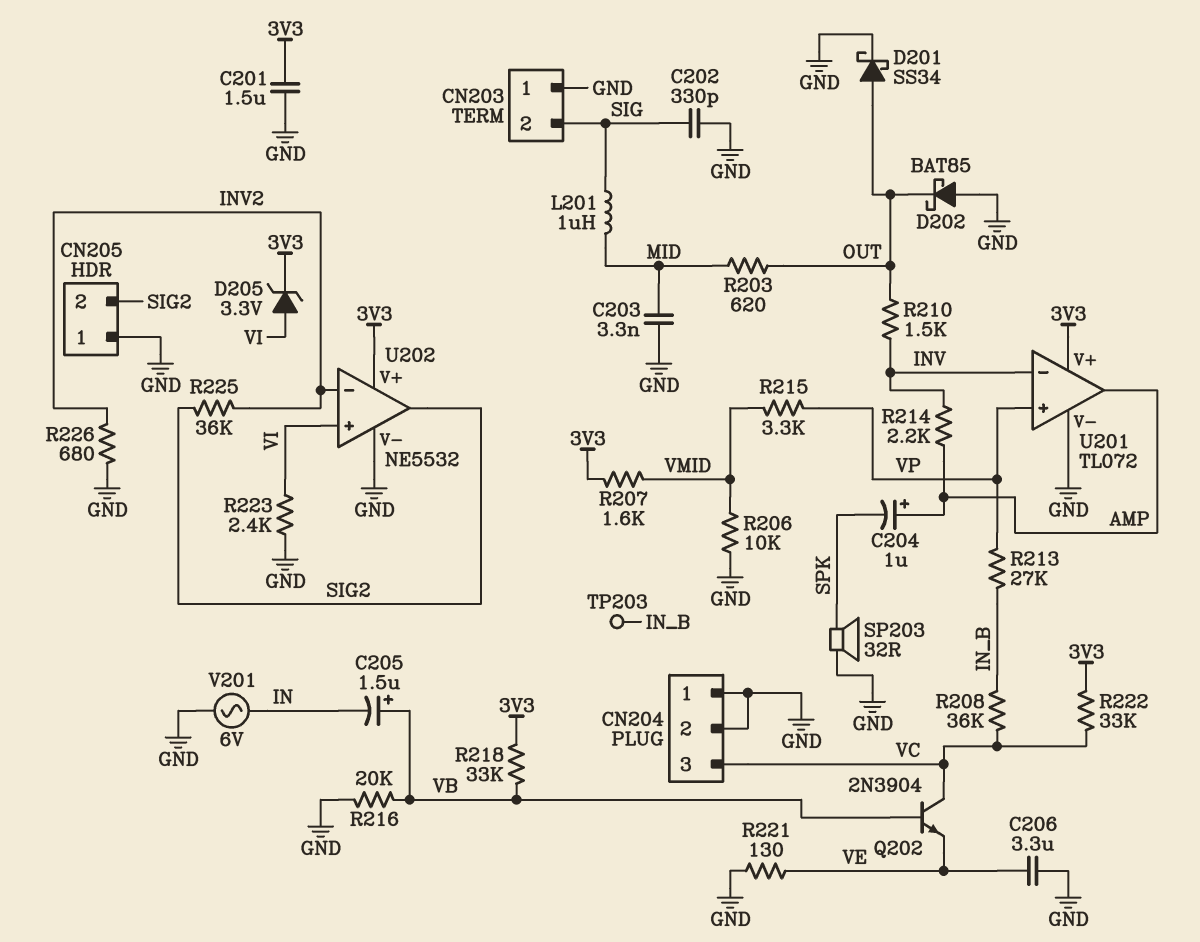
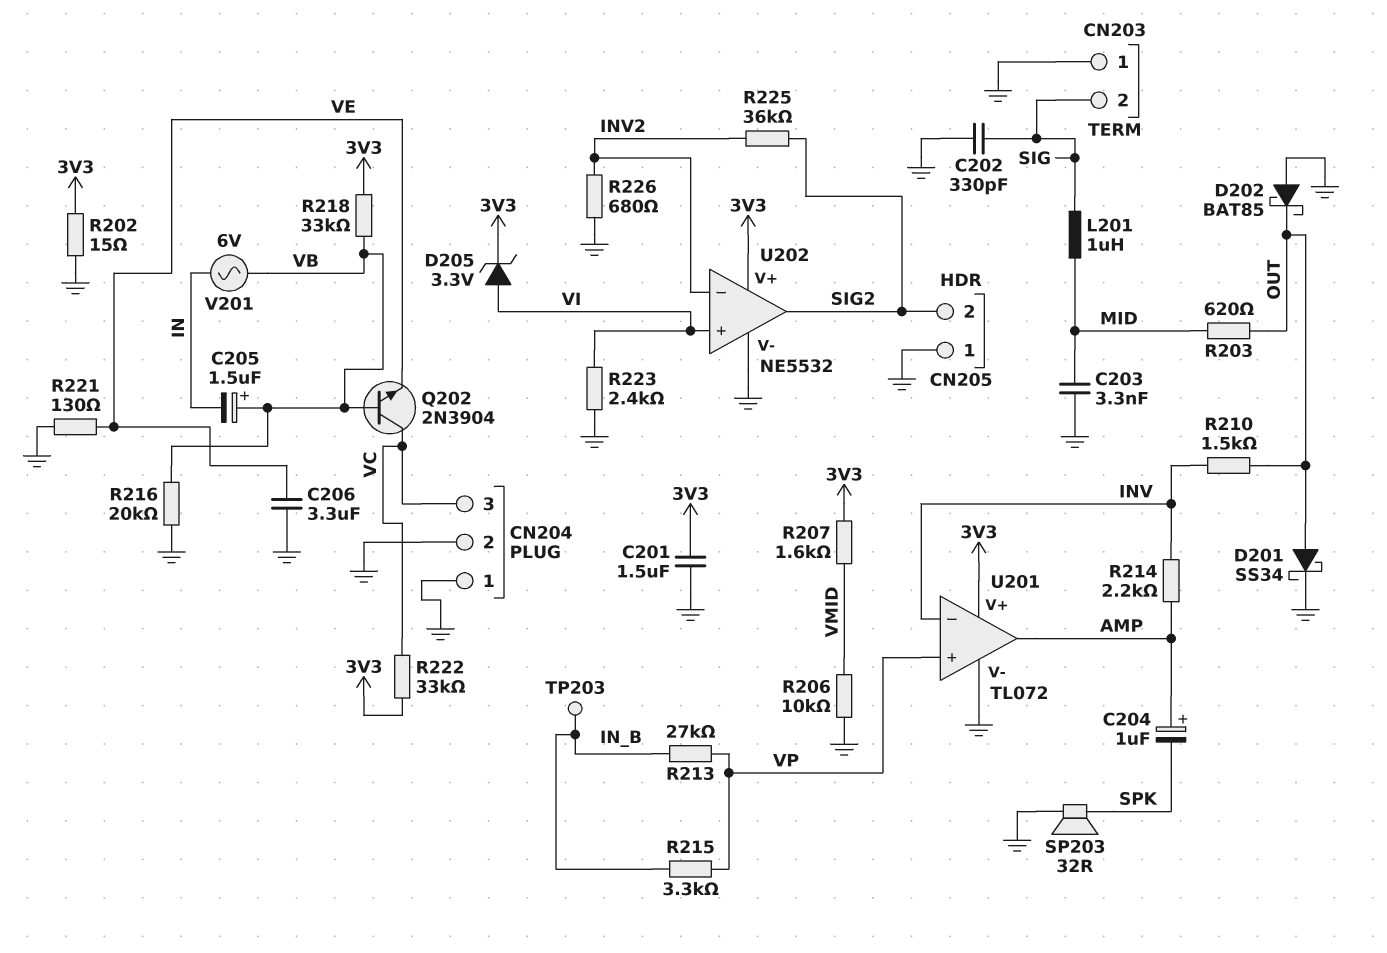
R202: none -> 15 (3V3, GND)
R208: 36k (IN_B, VC) -> none
R215: 3.3k (VMID, VP) -> 3.3k (IN_B, VP)
V201: AC 6V (GND, IN) -> AC 6V (IN, VB)

